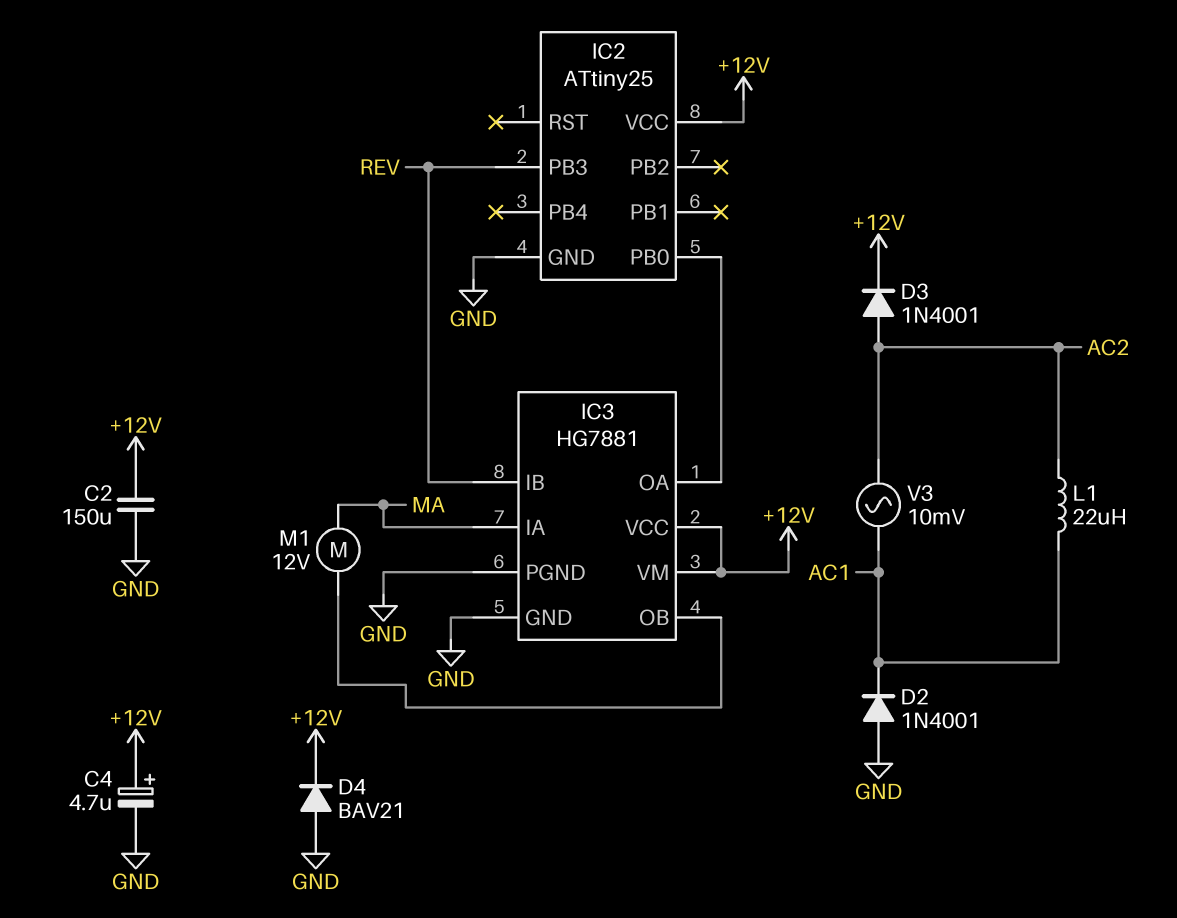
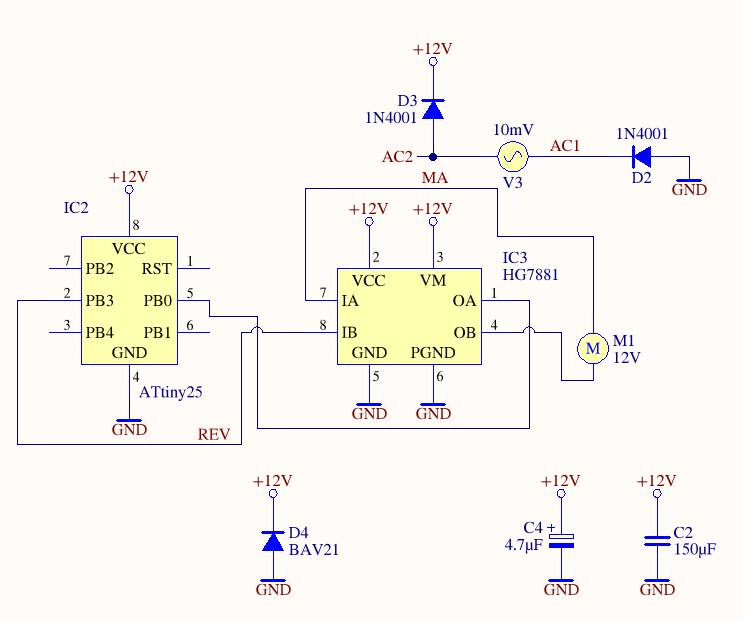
L1: 22uH (AC1, AC2) -> none

